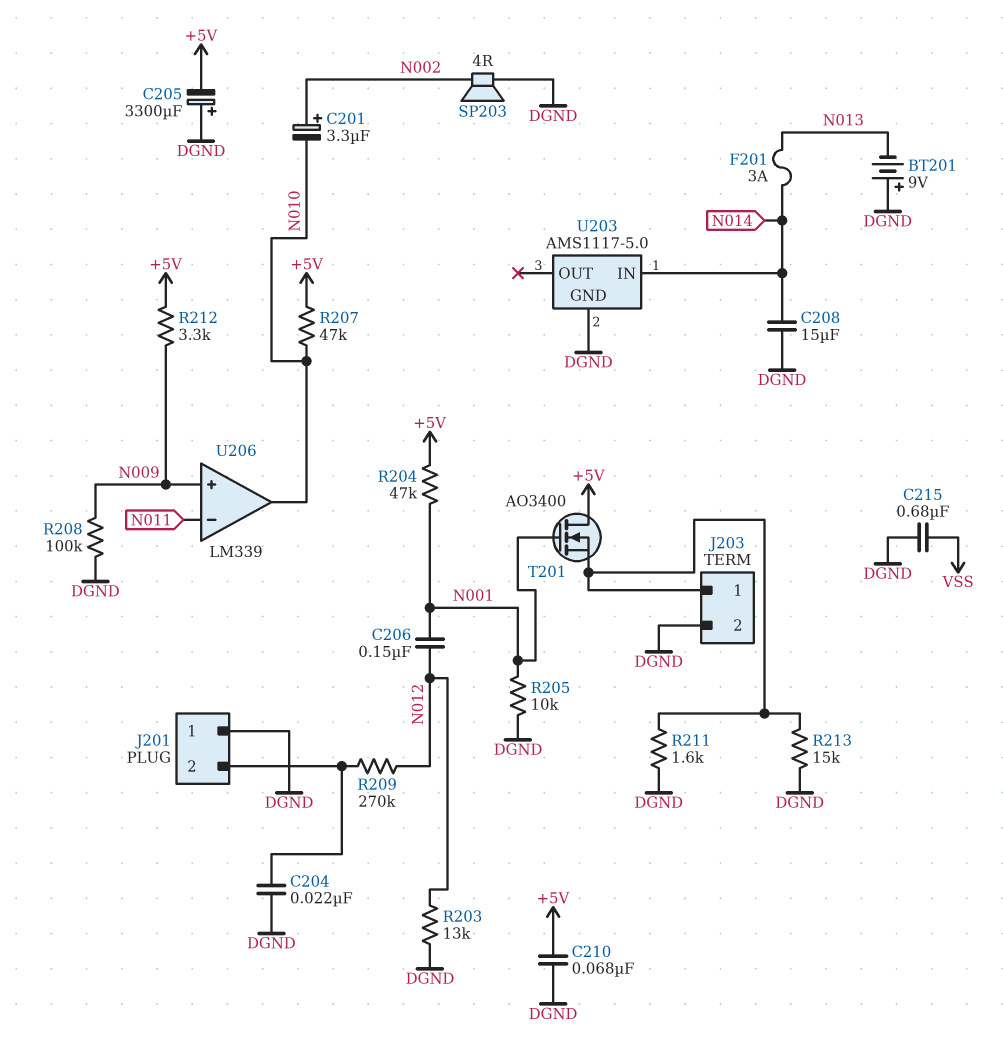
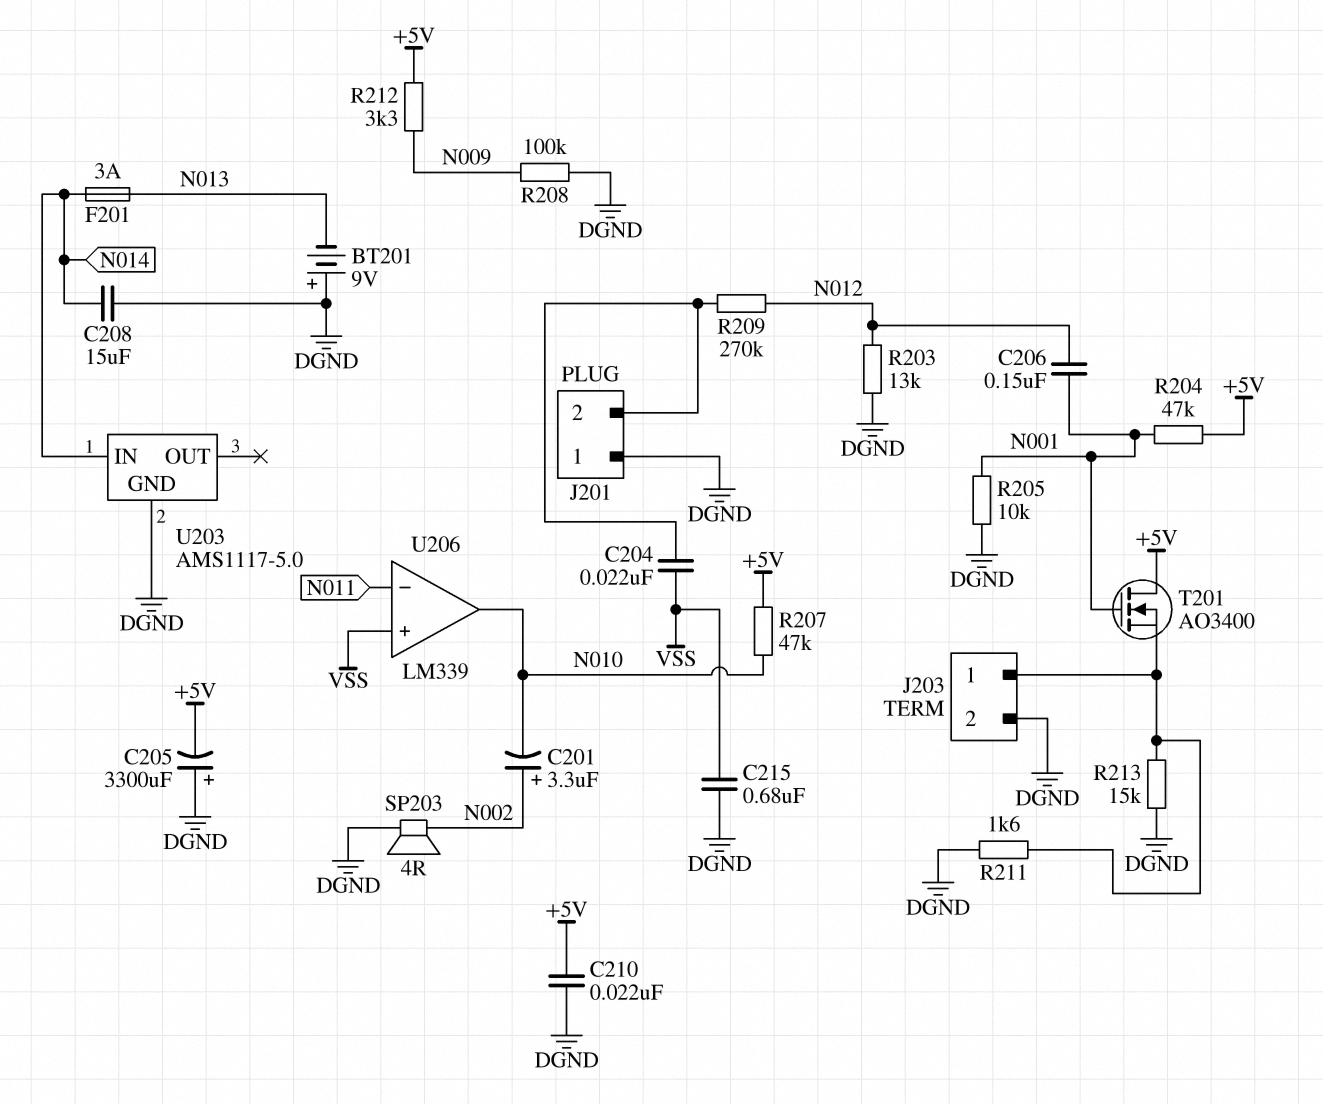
C204: 22nF (DGND, J201/2) -> 22nF (J201/2, VSS)
C210: 68nF (+5V, DGND) -> 22nF (+5V, DGND)
U206 pin in+: N009 -> VSS

